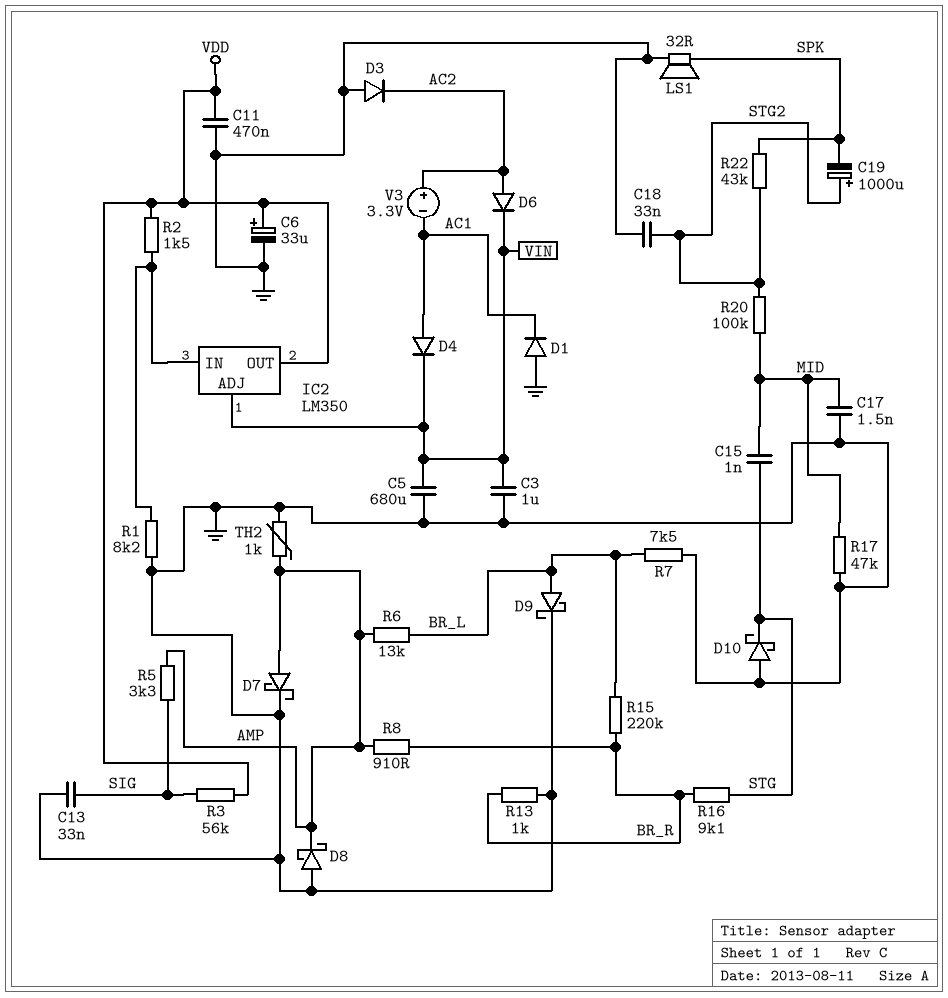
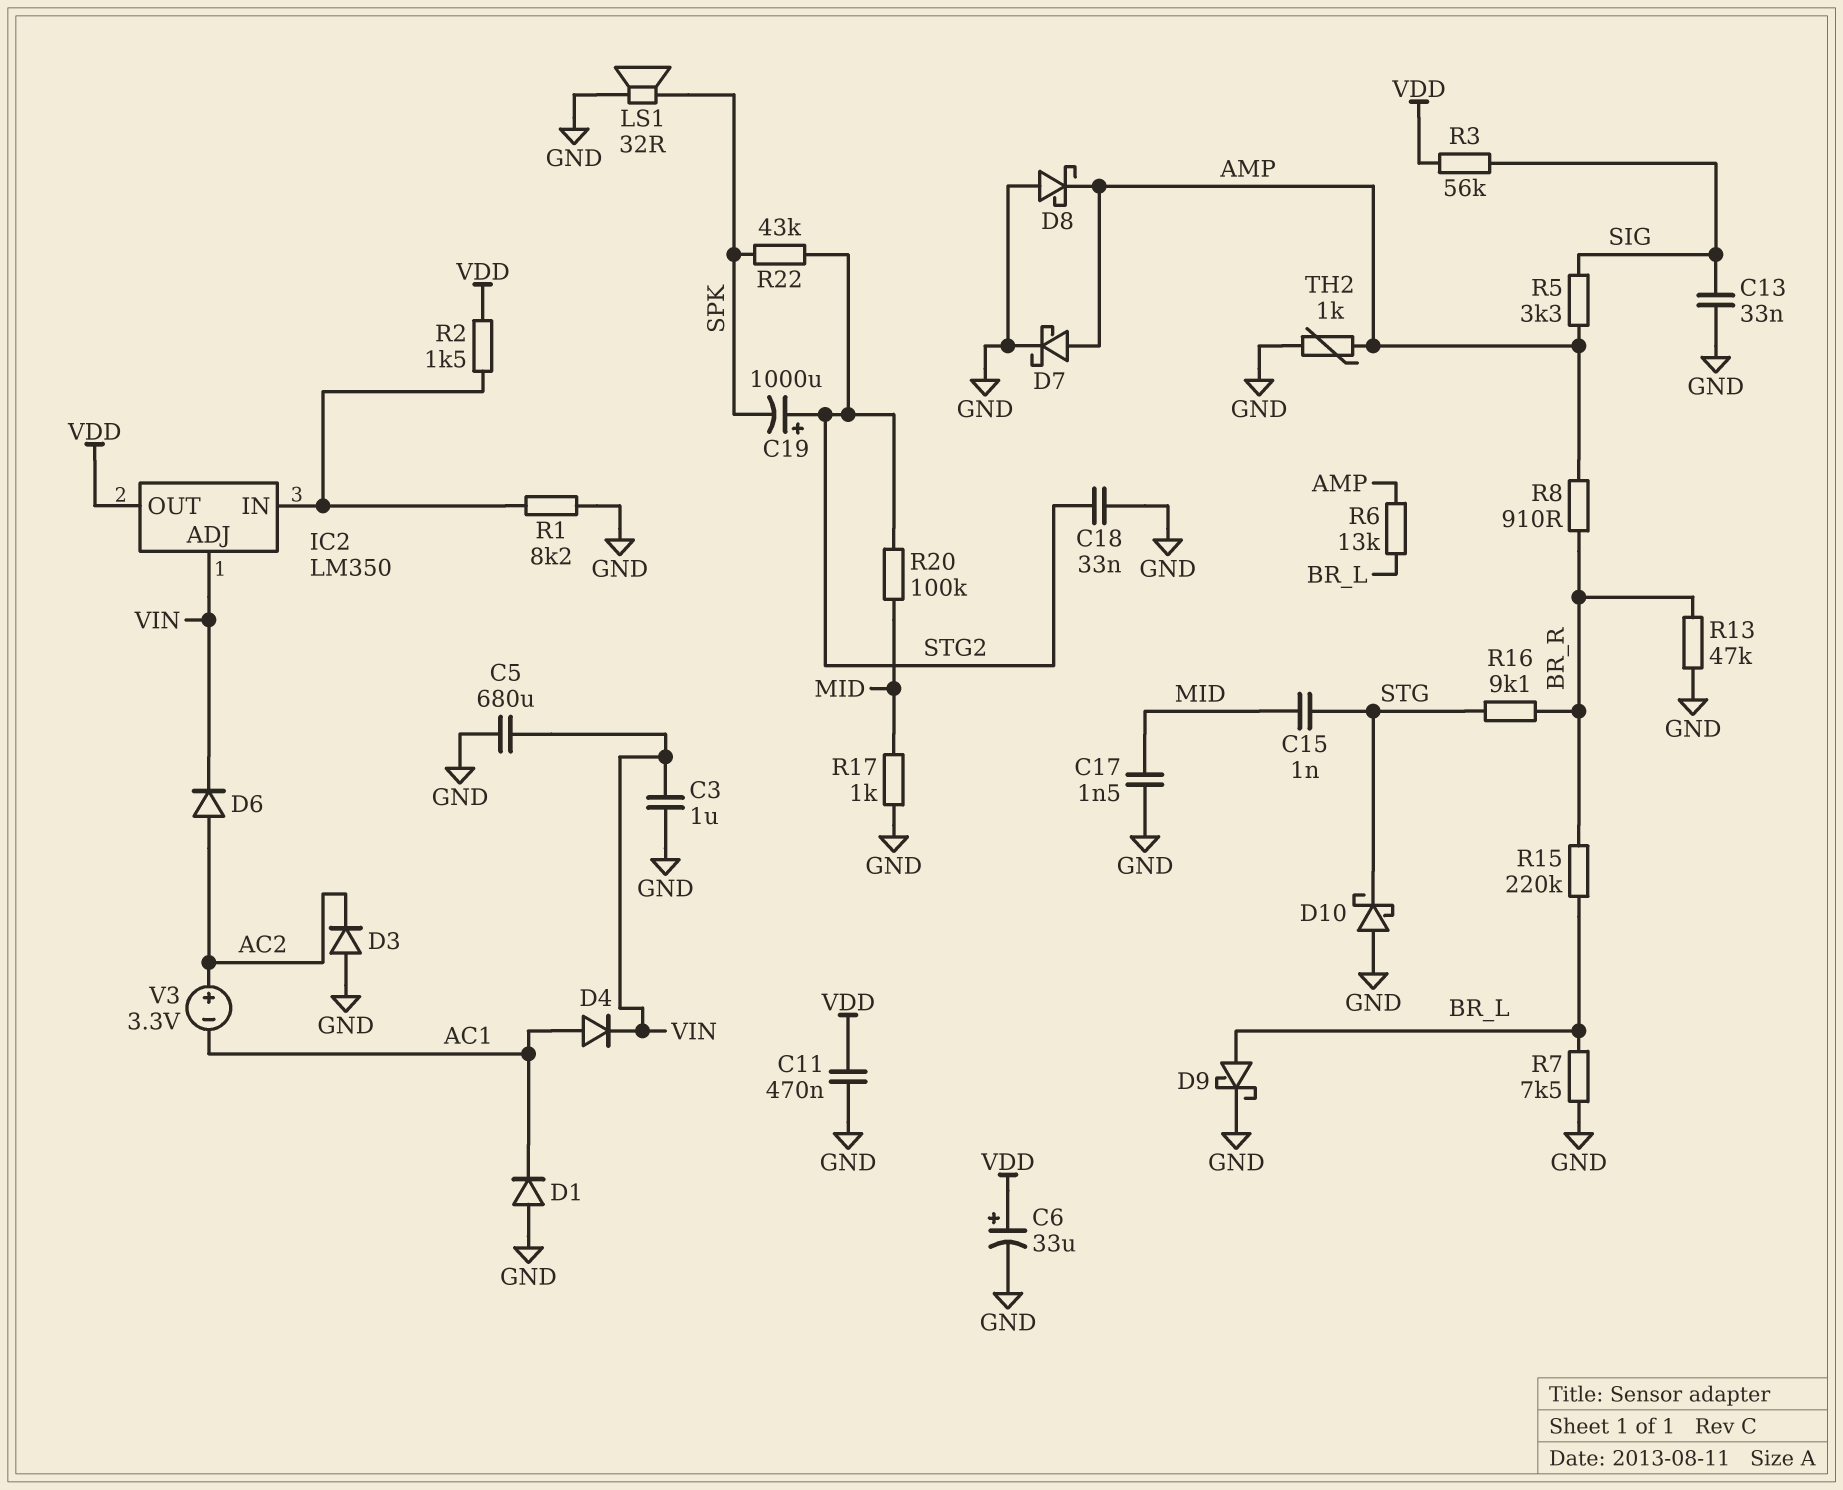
R13: 1k (BR_R, GND) -> 47k (BR_R, GND)
R17: 47k (GND, MID) -> 1k (GND, MID)

